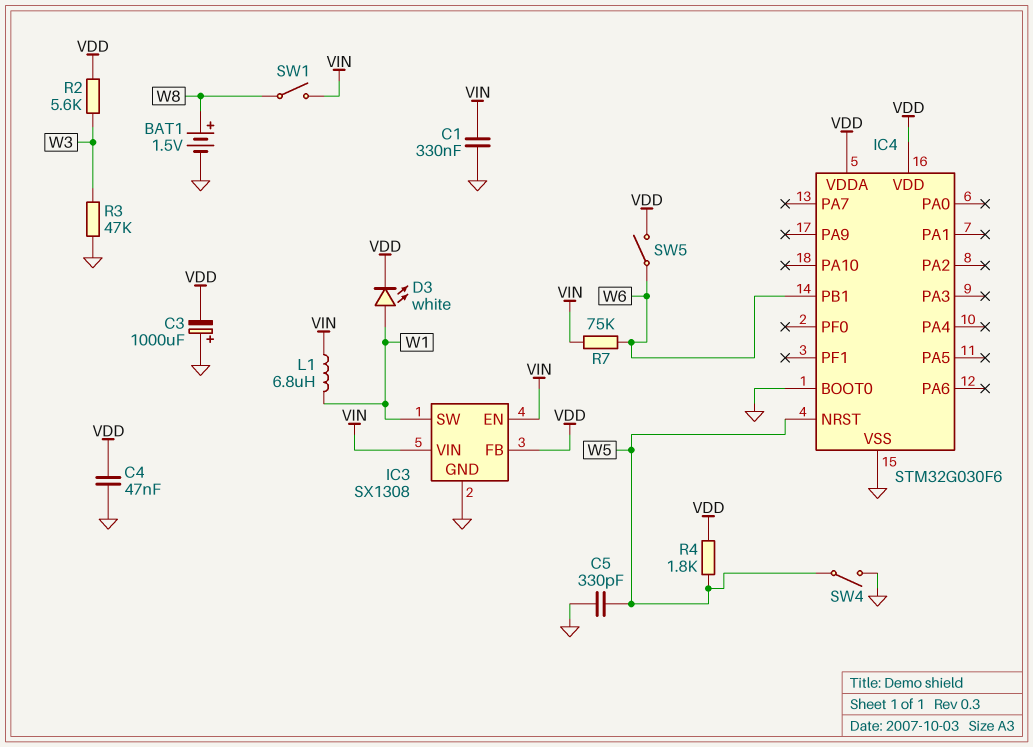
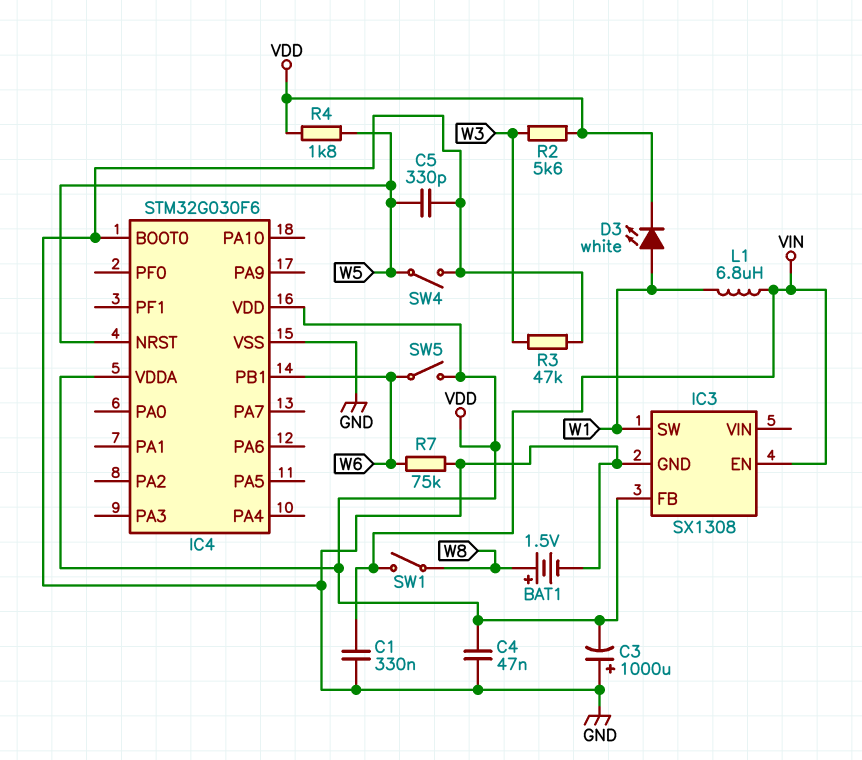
IC3 pin VIN: VIN -> none
R7: 75k (VIN, W6) -> 75k (GND, W6)

